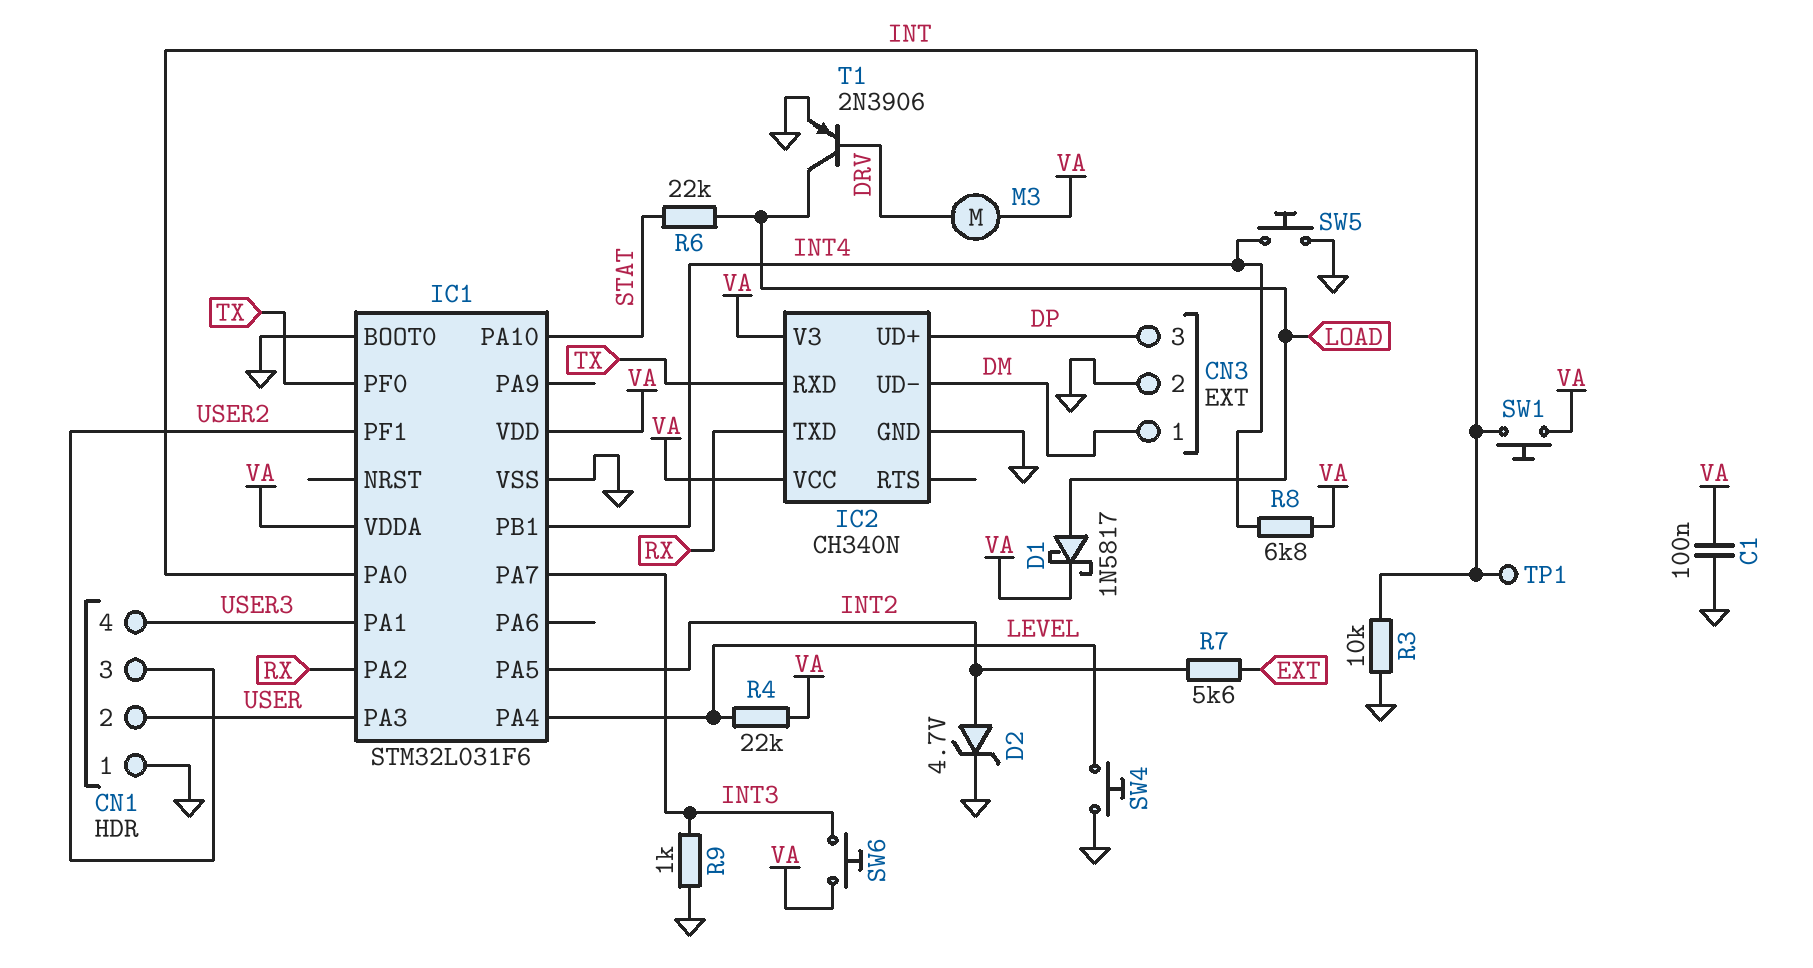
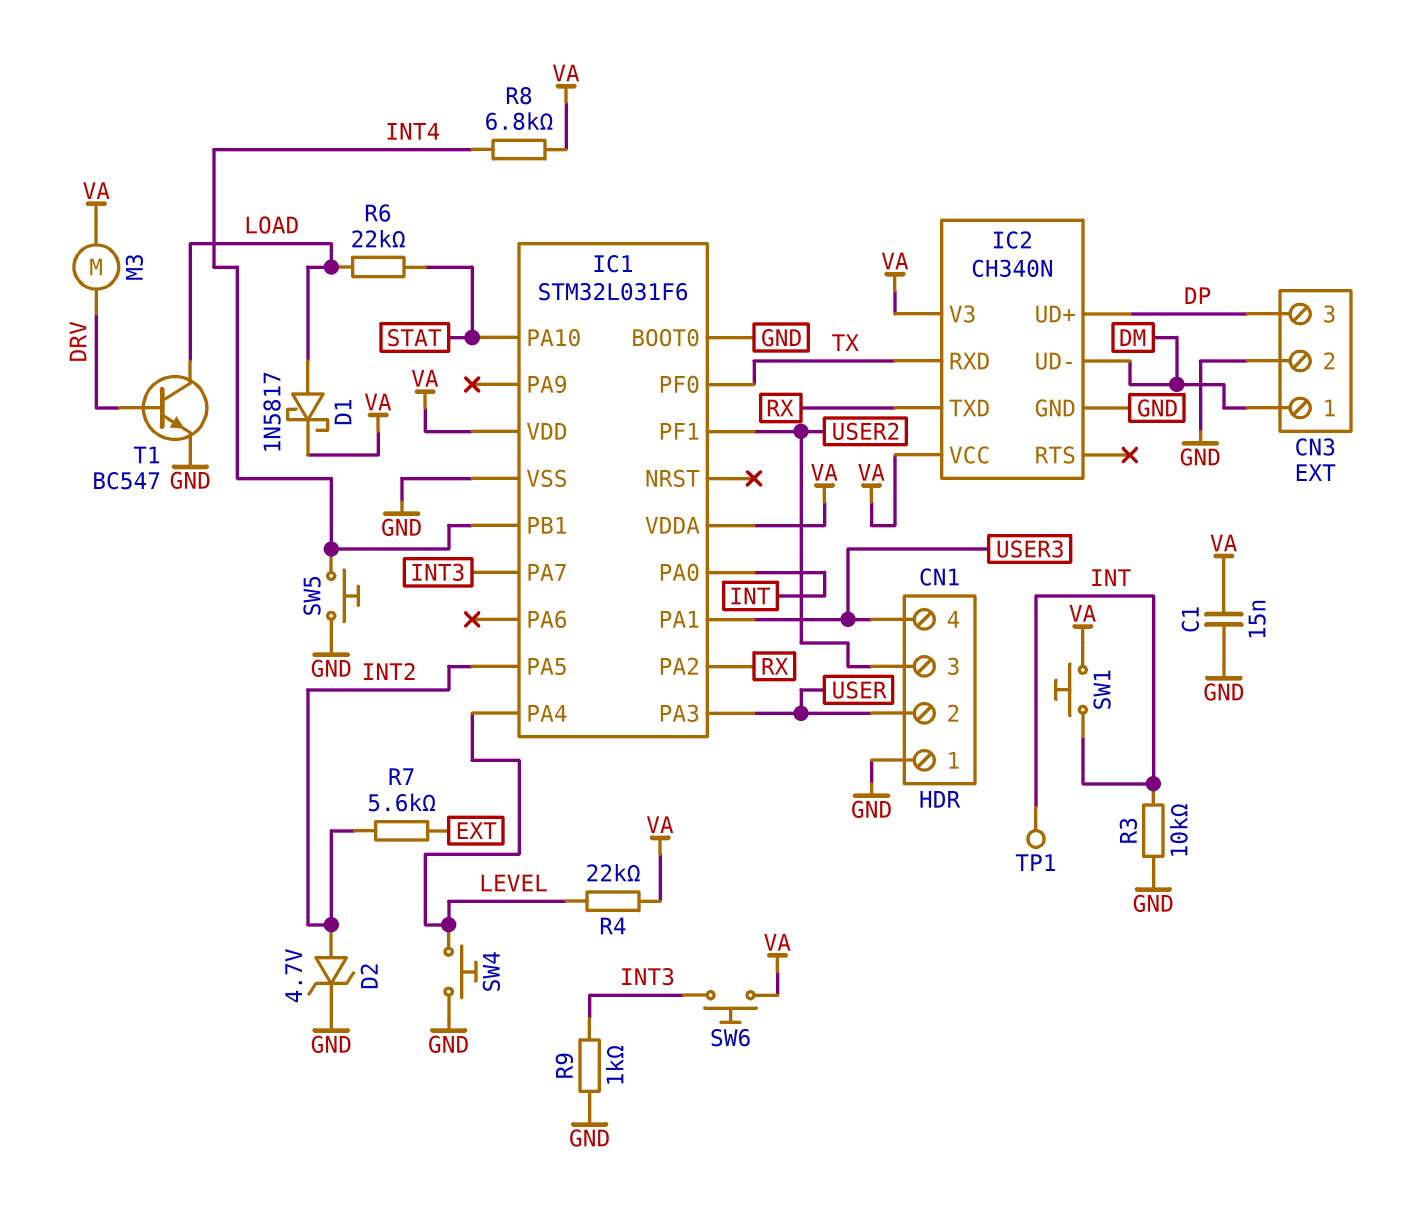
C1: 100nF (GND, VA) -> 15nF (GND, VA)
T1: PNP 2N3906 (B DRV, C LOAD, E GND) -> NPN BC547 (B DRV, C LOAD, E GND)

